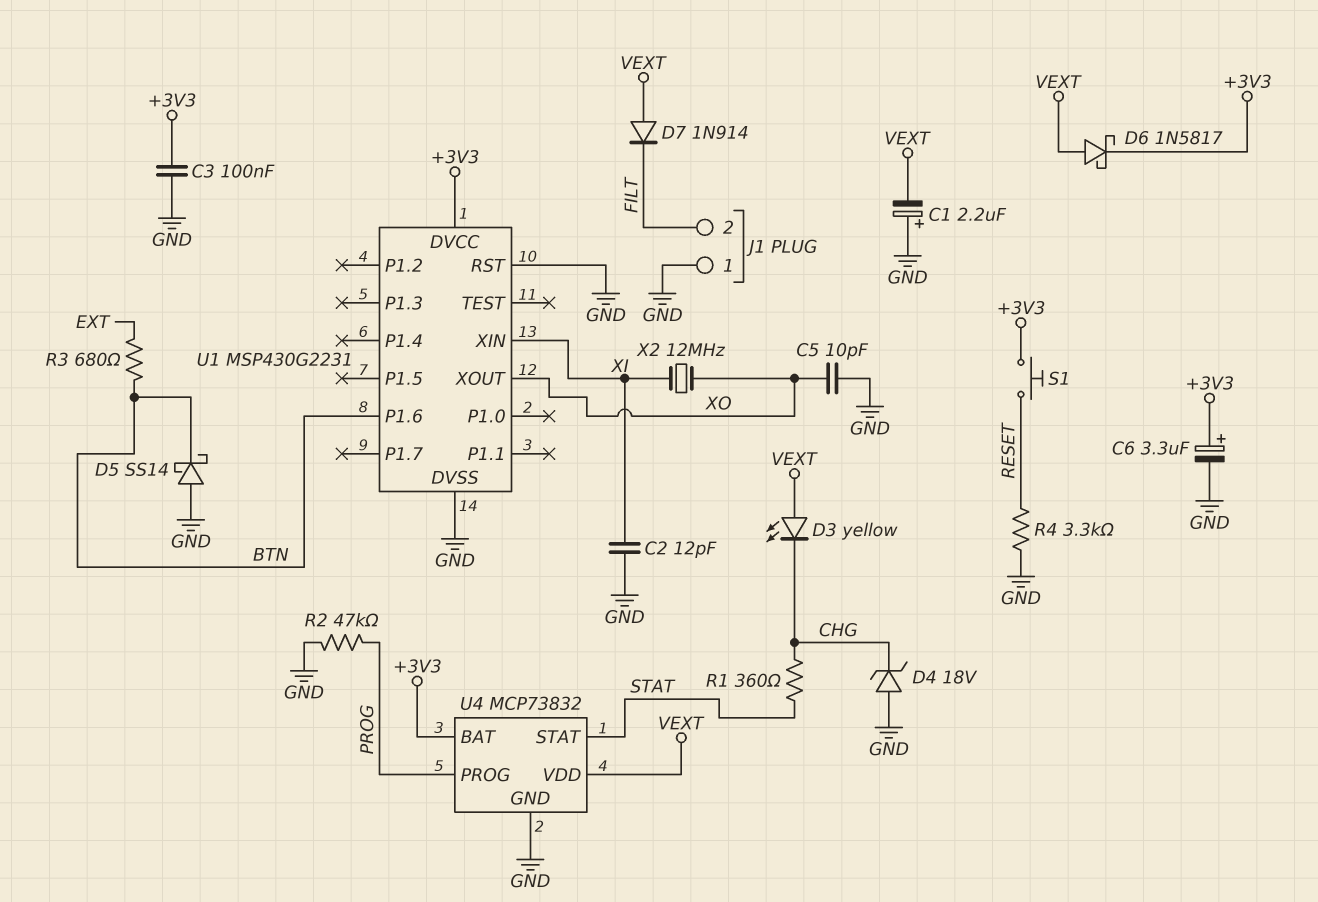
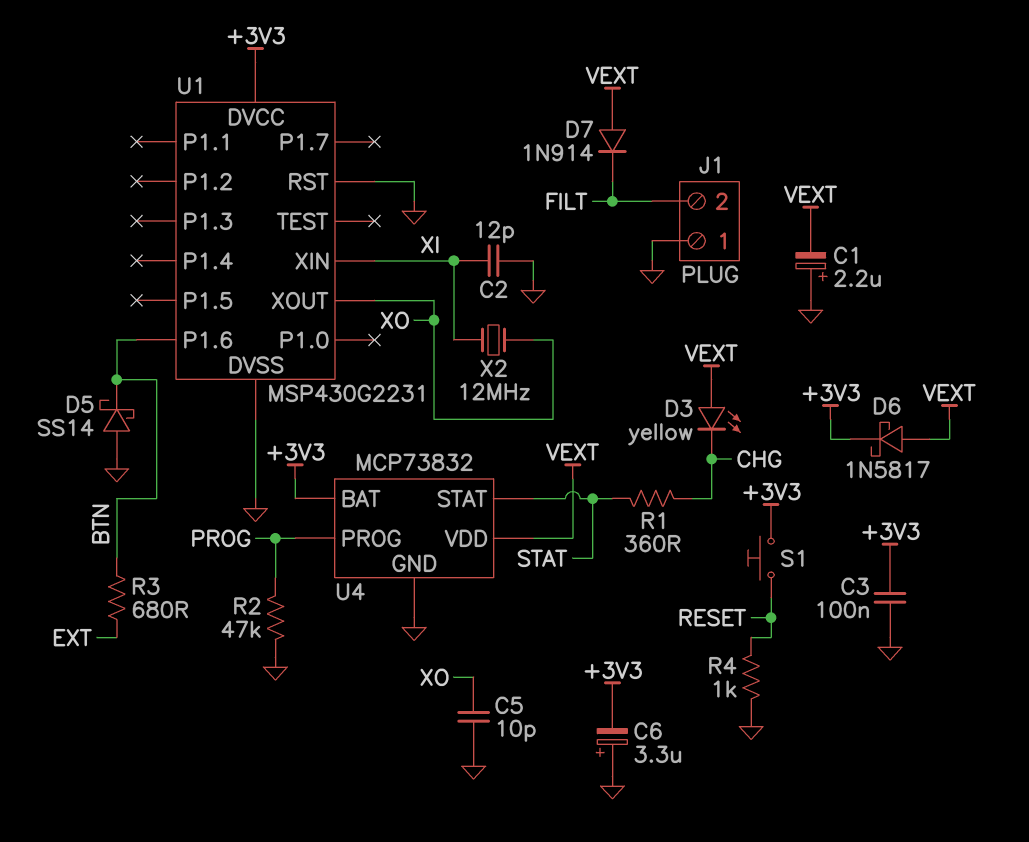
C6: 3.3uF (plus +3V3, minus GND) -> 3.3uF (plus GND, minus +3V3)
D4: zener 18V (A GND, K CHG) -> none
R4: 3.3k (GND, RESET) -> 1k (GND, RESET)

